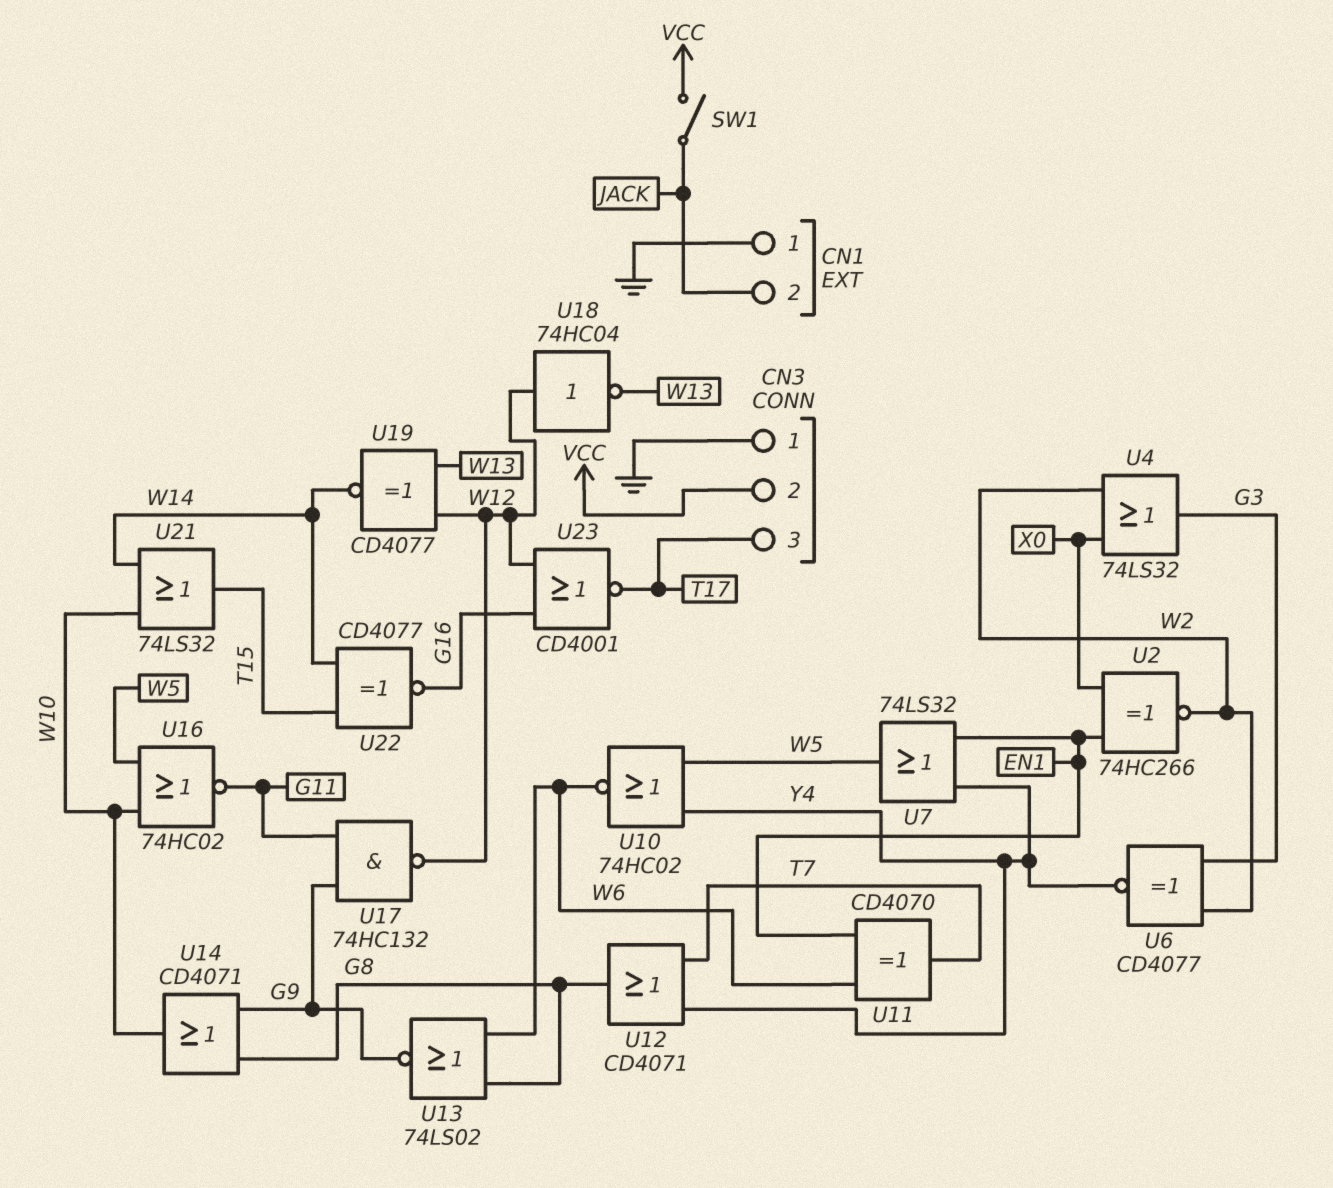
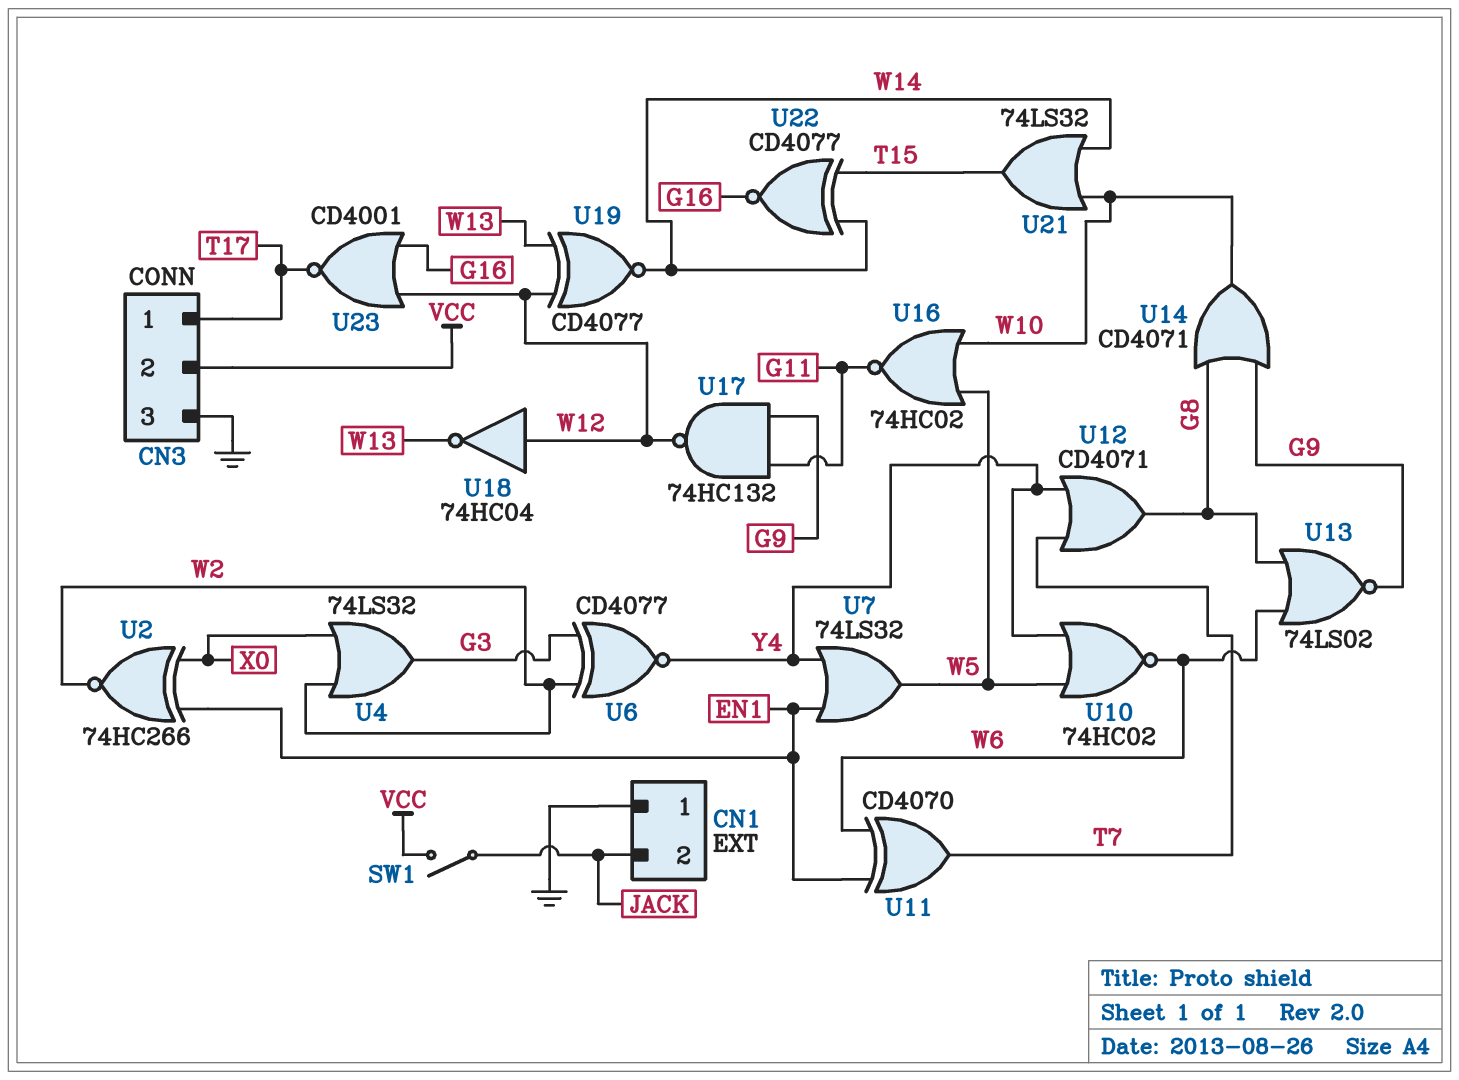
CN3 pin 1: GND -> T17
CN3 pin 3: T17 -> GND

